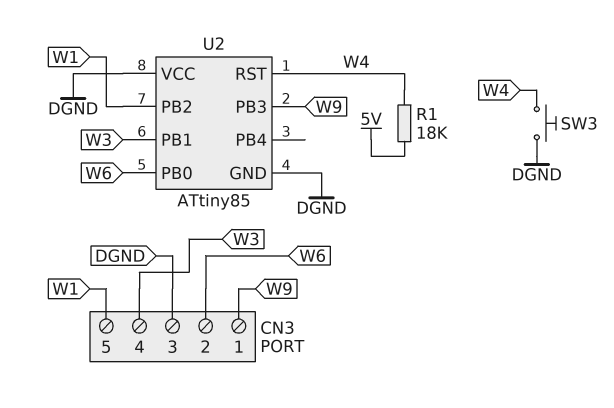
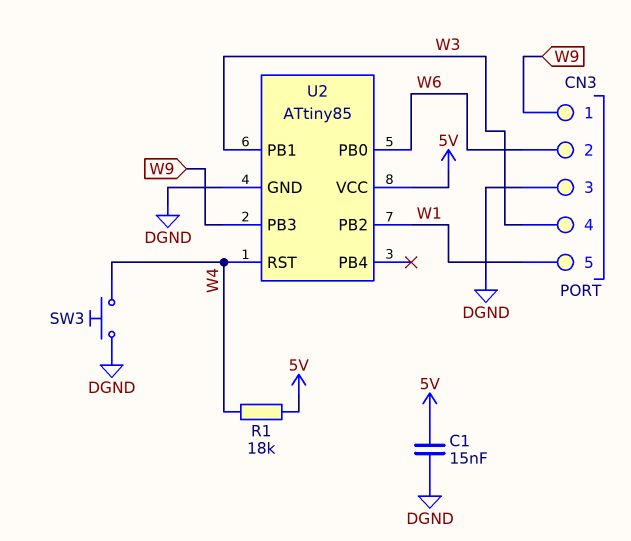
C1: none -> 15nF (5V, DGND)
U2 pin VCC: DGND -> 5V

